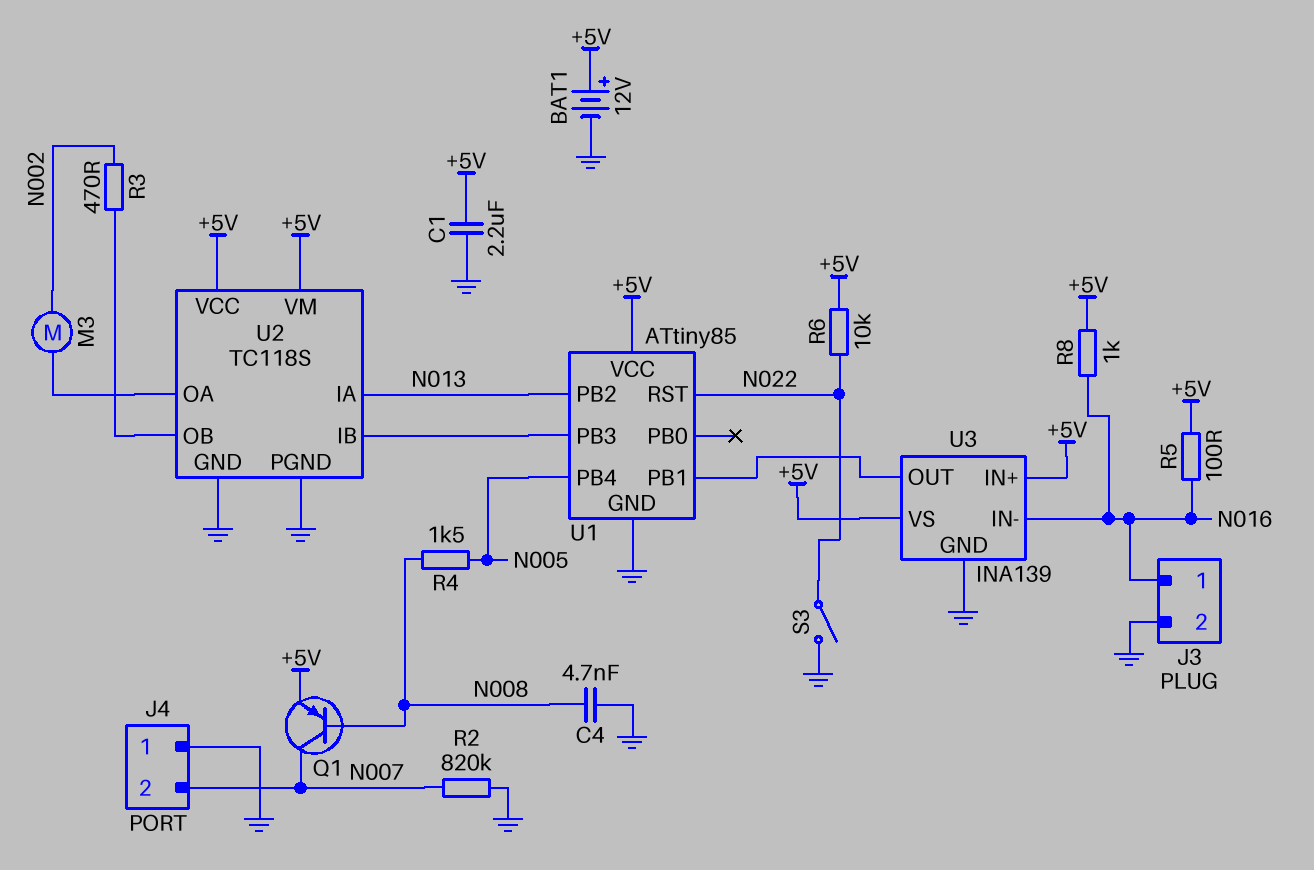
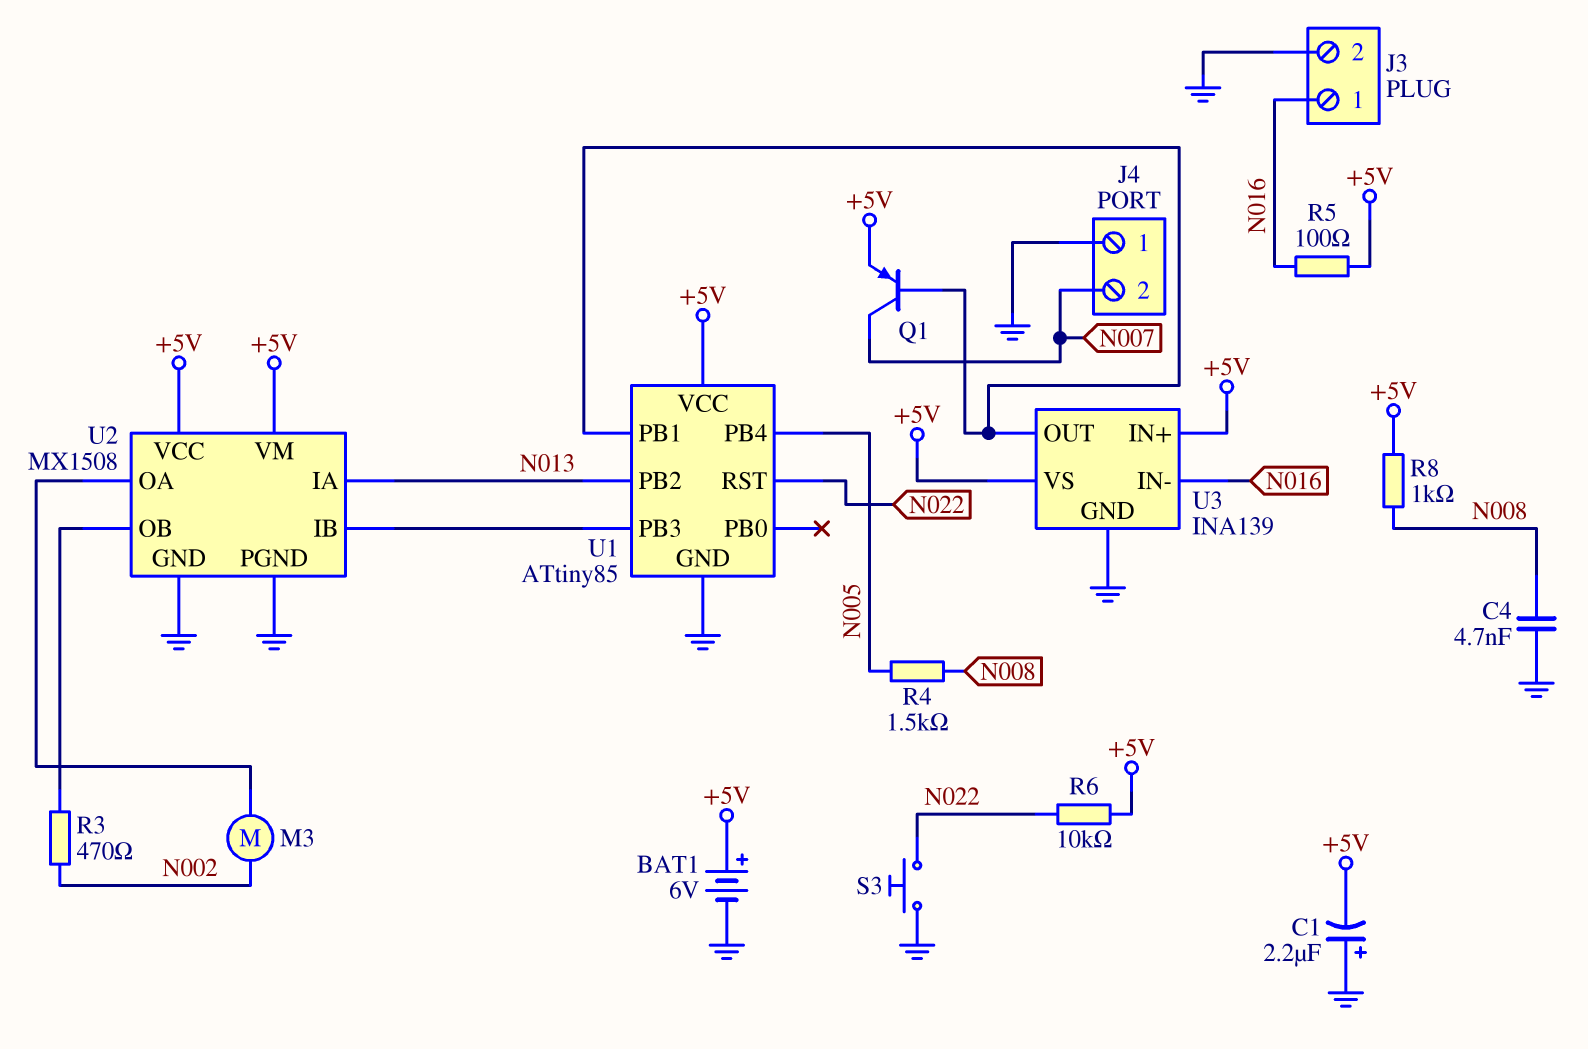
BAT1: 12V (plus +5V, minus GND) -> 6V (plus +5V, minus GND)
C1: 2.2uF (+5V, GND) -> 2.2uF (plus GND, minus +5V)
Q1: PNP (B N008, C N007, E +5V) -> PNP (B U1/PB1, C N007, E +5V)
R2: 820k (GND, N007) -> none
R8: 1k (+5V, N016) -> 1k (+5V, N008)
S3: switch (GND, N022) -> button (GND, N022)
U2: TC118S -> MX1508

